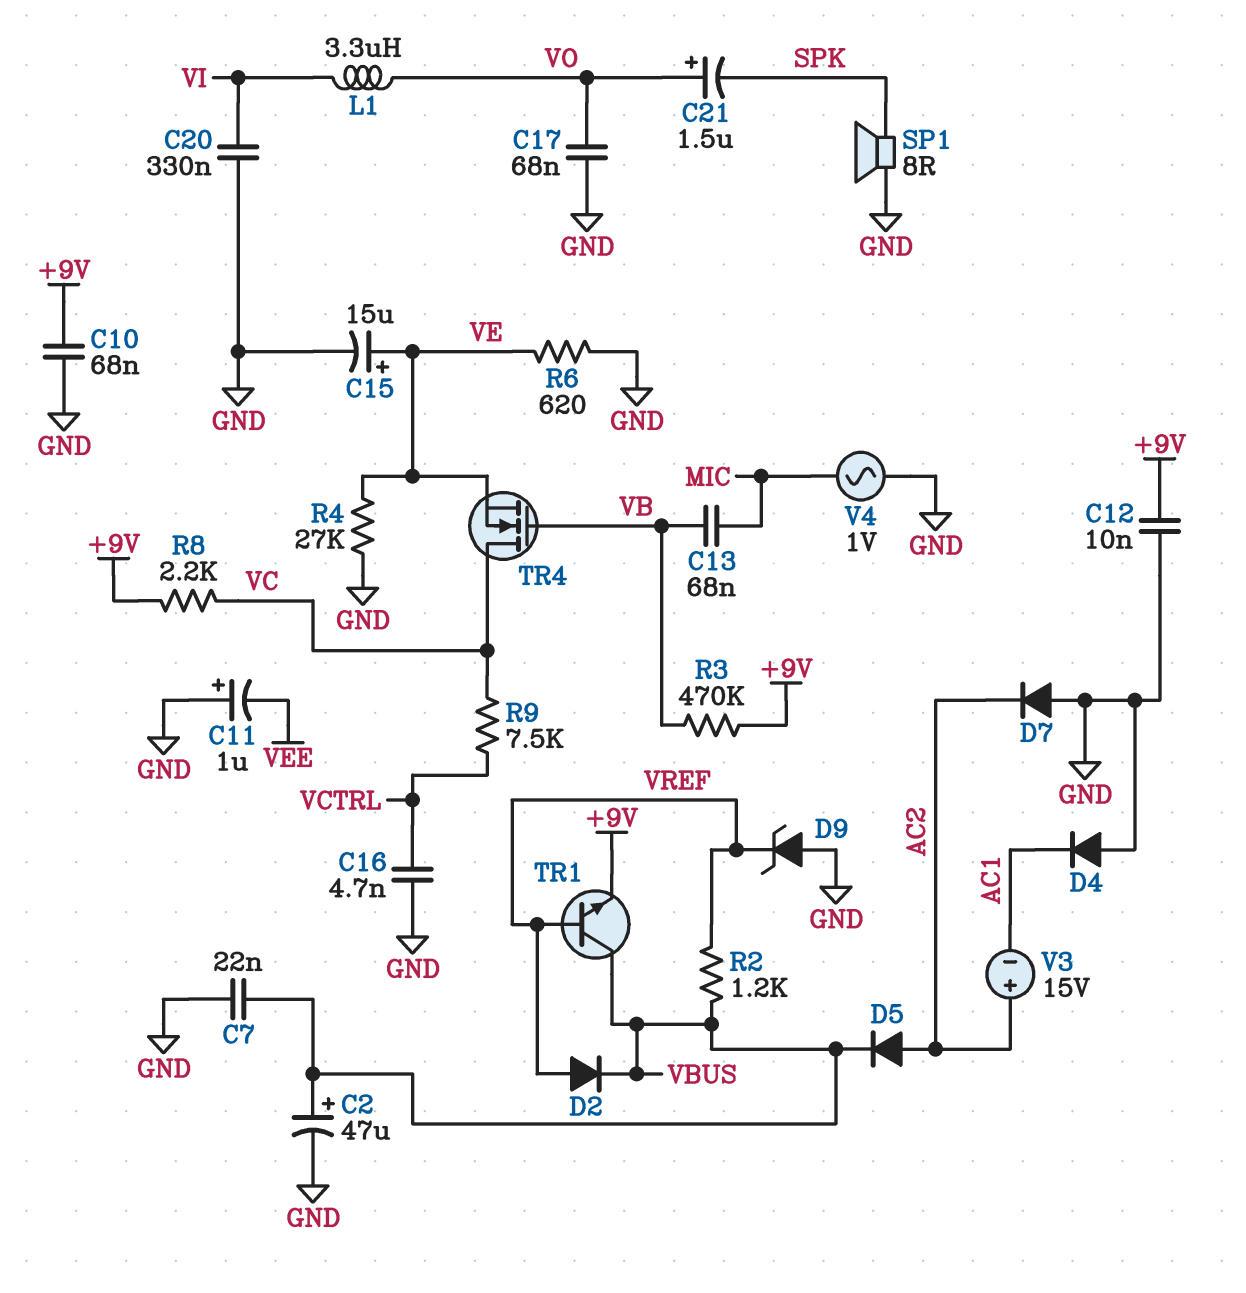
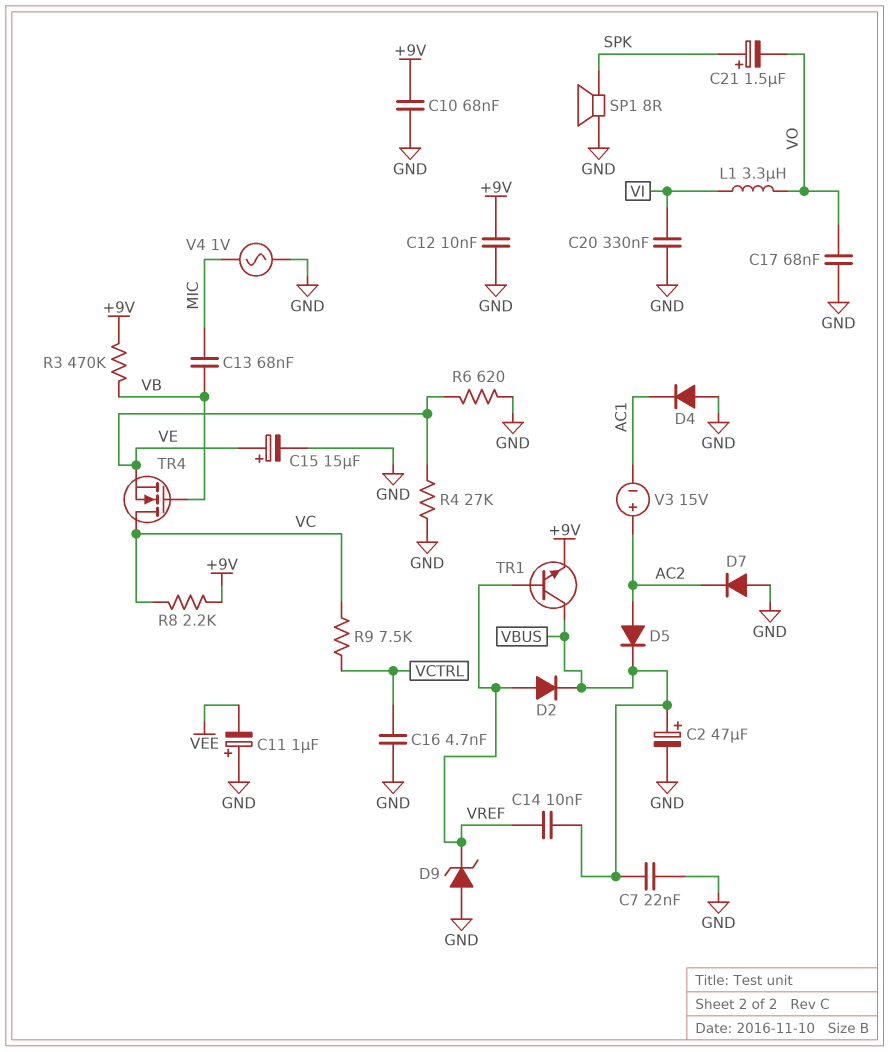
C14: none -> 10nF (VBUS, VREF)
C21: 1.5uF (plus VO, minus SPK) -> 1.5uF (plus SPK, minus VO)
R2: 1.2k (VBUS, VREF) -> none

